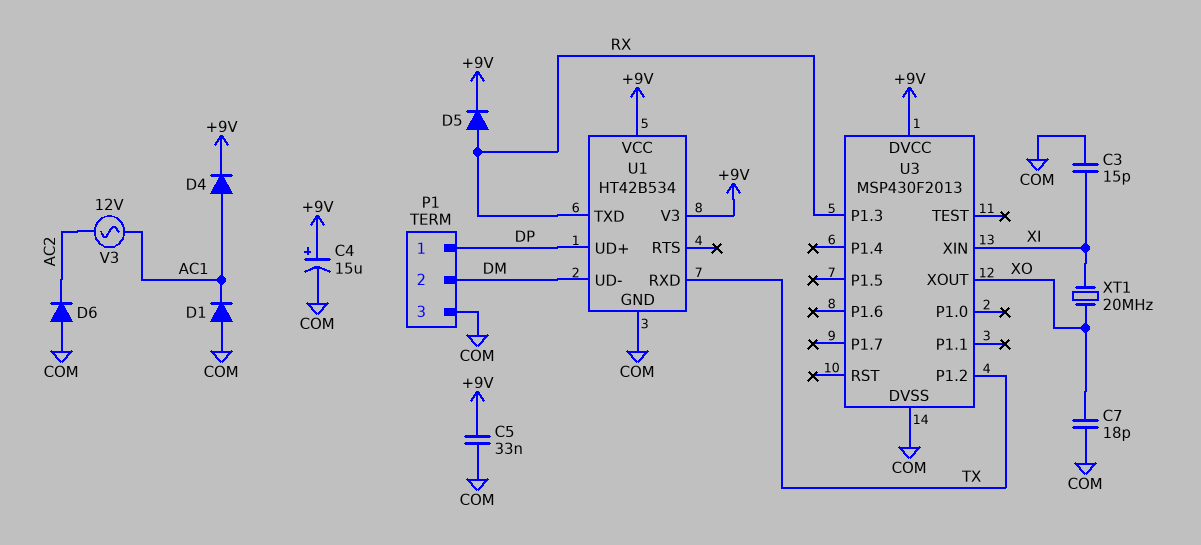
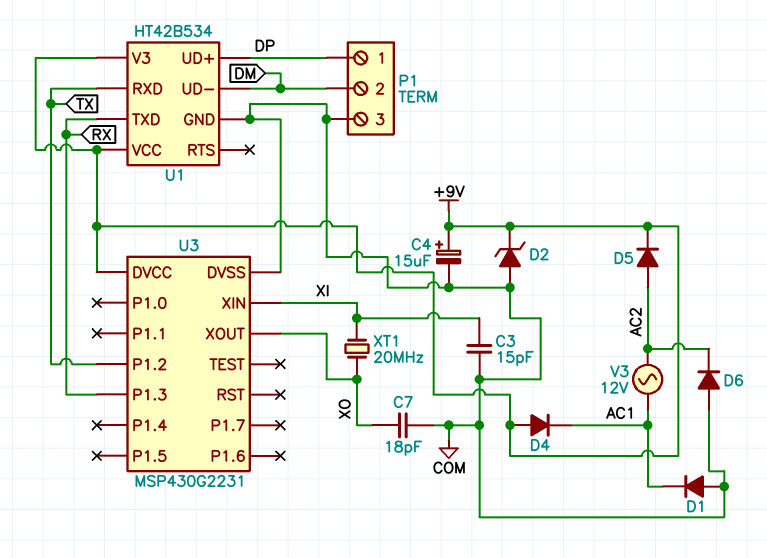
C5: 33nF (+9V, COM) -> none
D2: none -> zener (A COM, K +9V)
D4: diode (A AC1, K +9V) -> diode (A +9V, K AC1)
D5: diode (A RX, K +9V) -> diode (A AC2, K +9V)
U3: MSP430F2013 -> MSP430G2231

